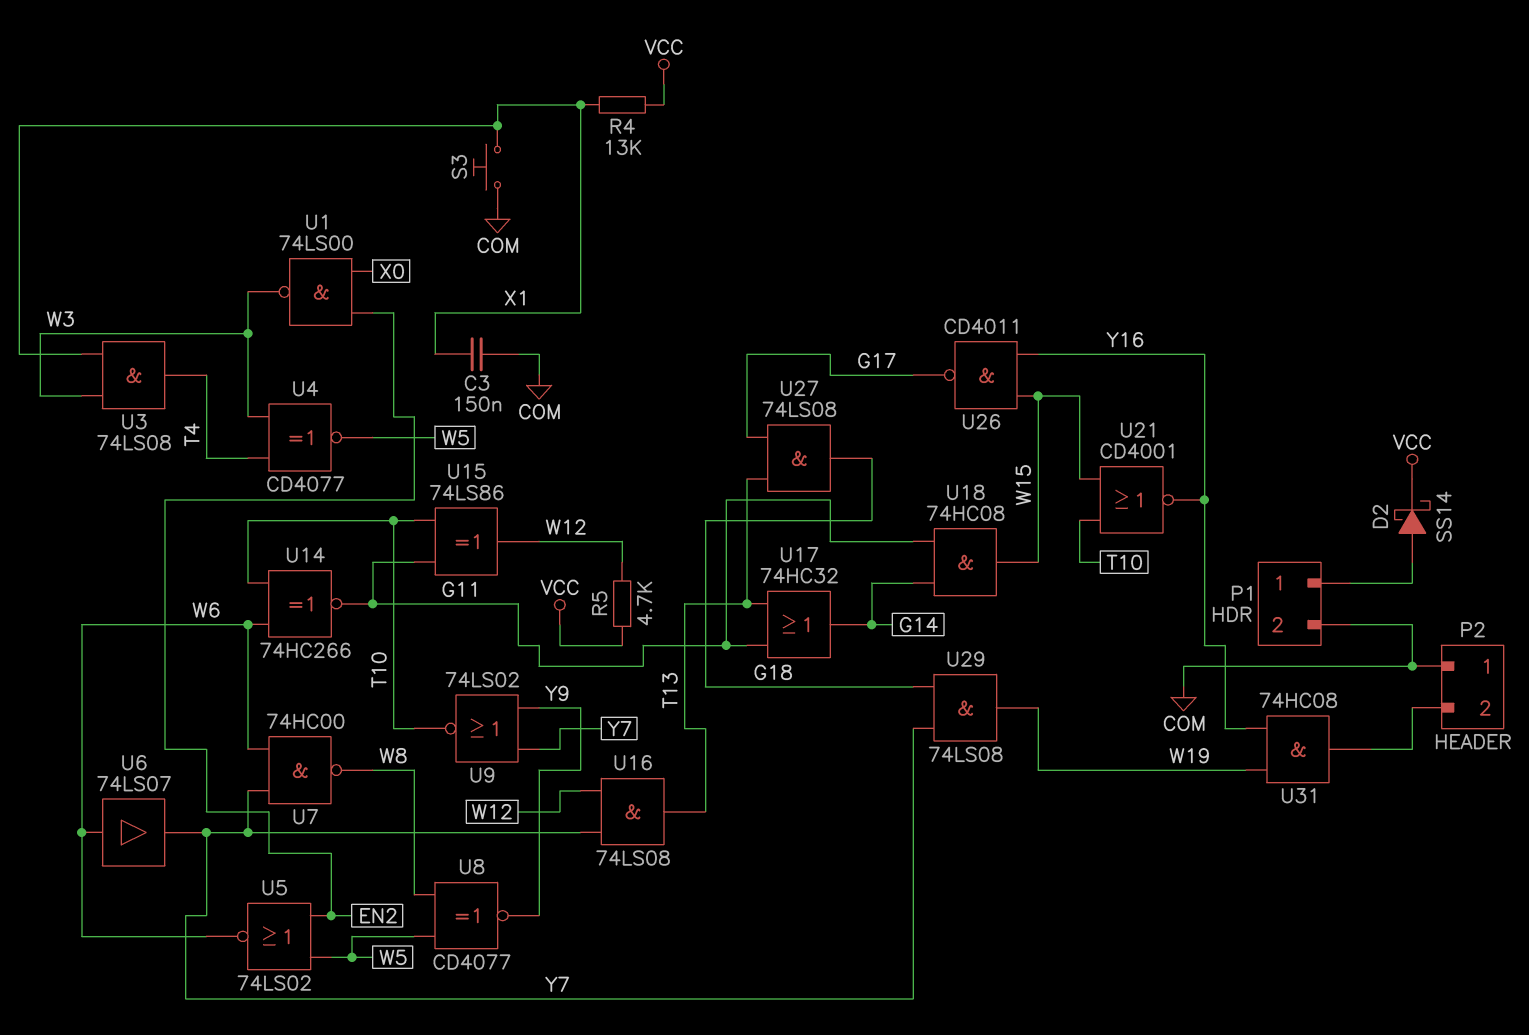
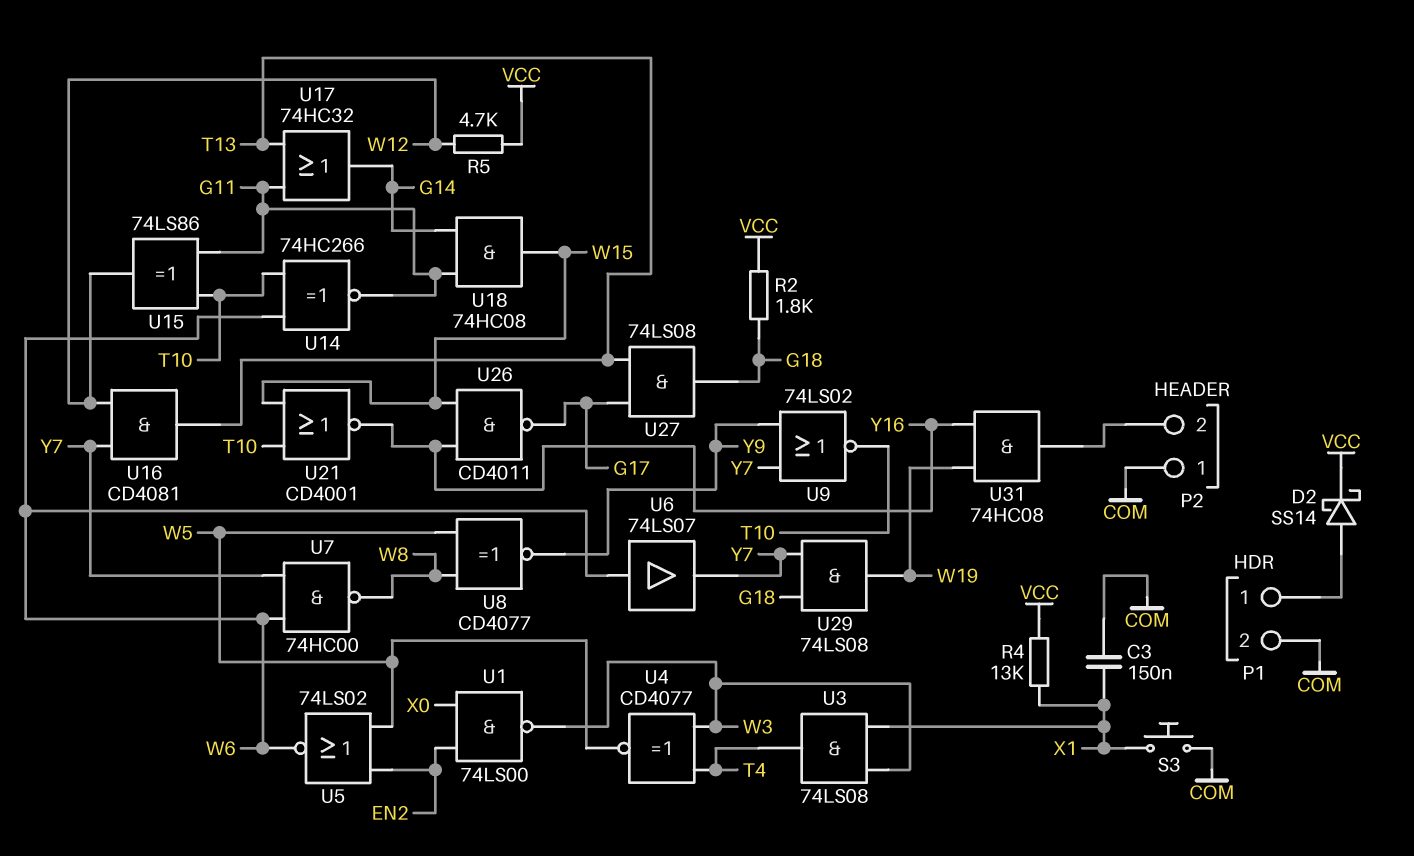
R2: none -> 1.8k (G18, VCC)
U16: AND 74LS08 (in W12, in Y7, out T13) -> AND CD4081 (in W12, in Y7, out T13)

